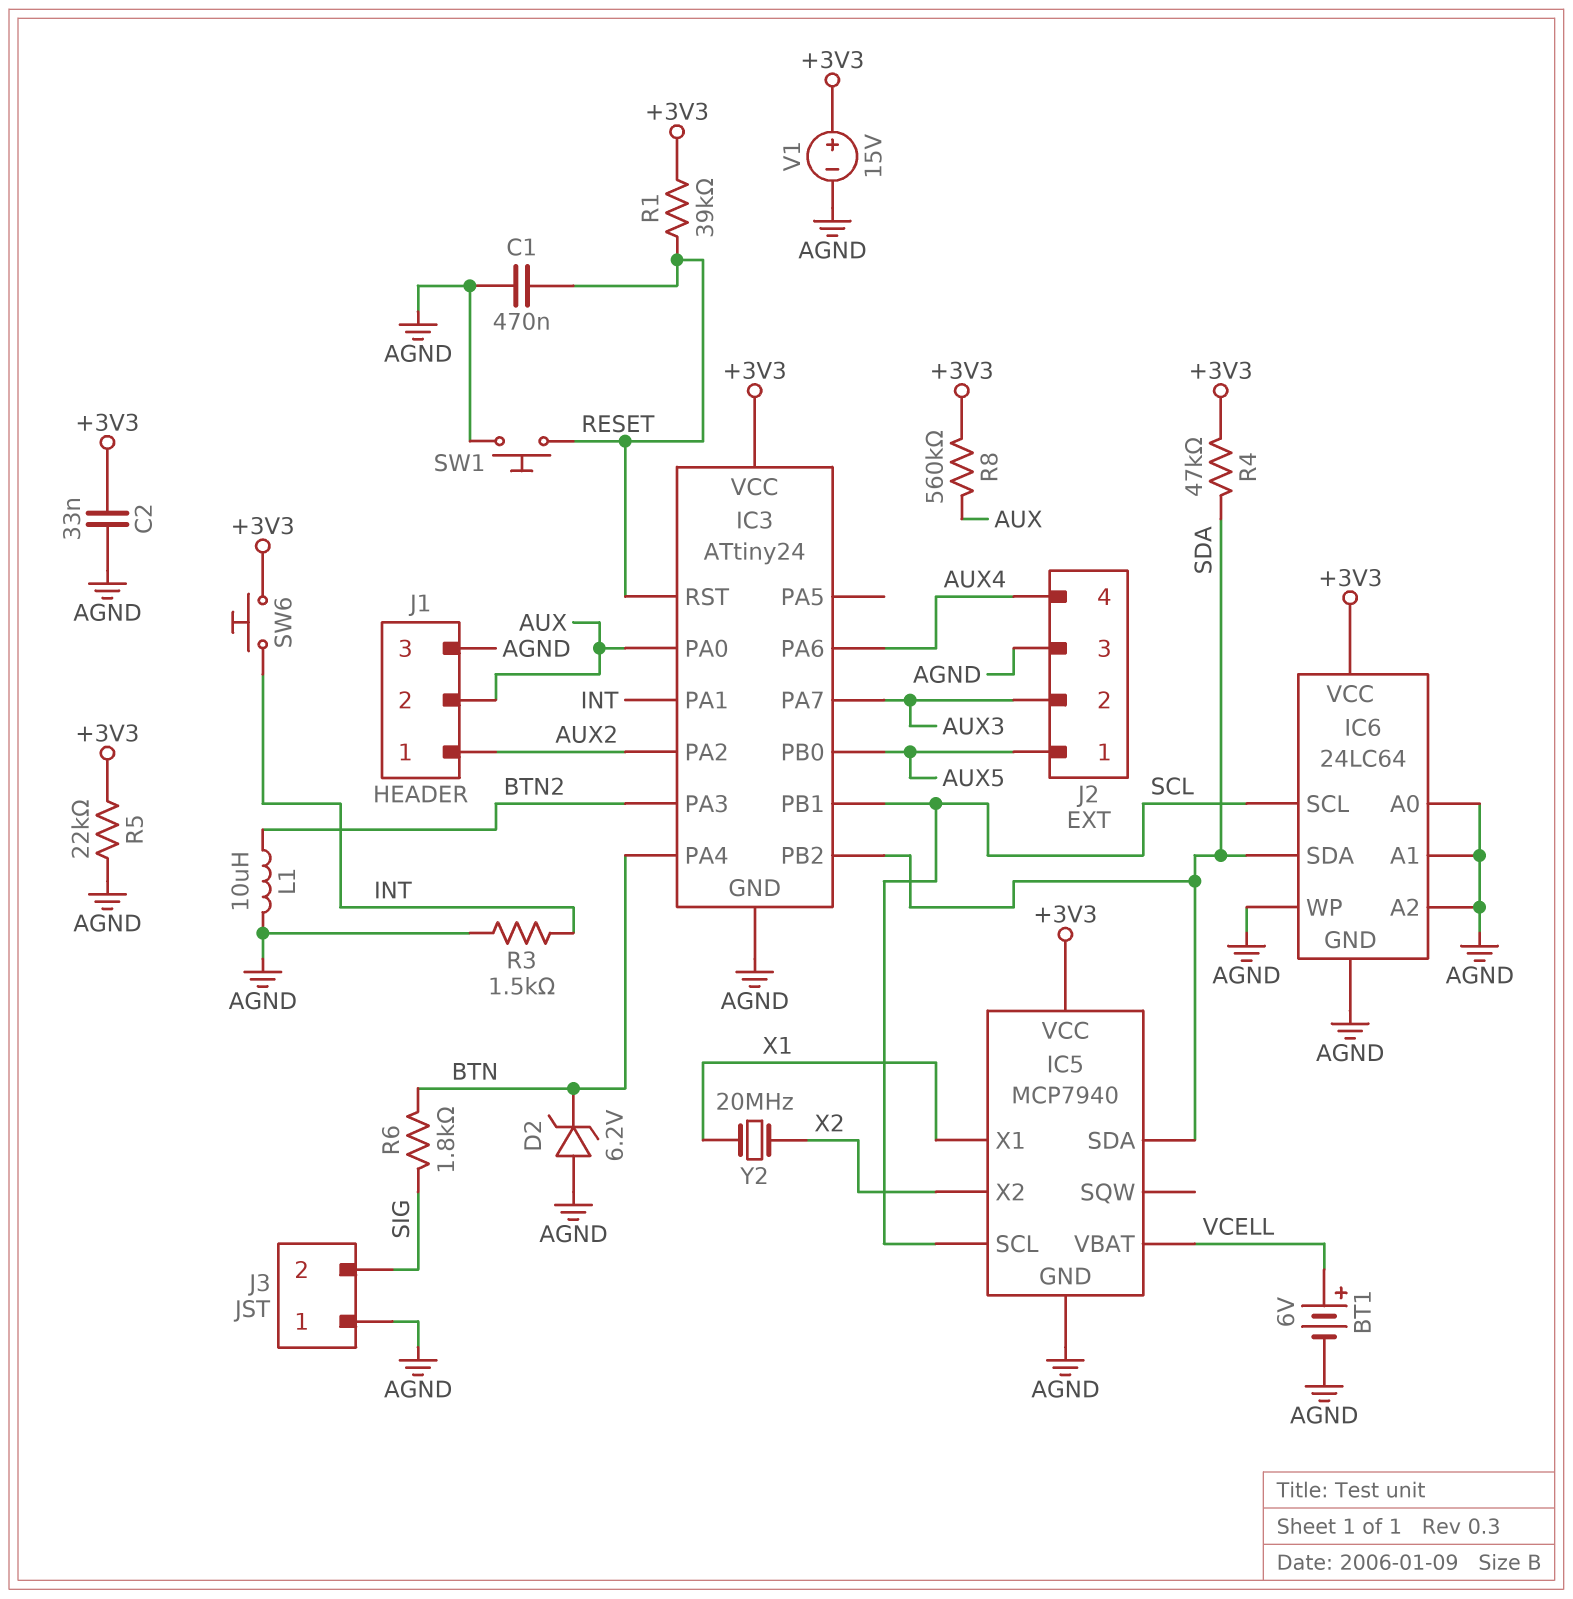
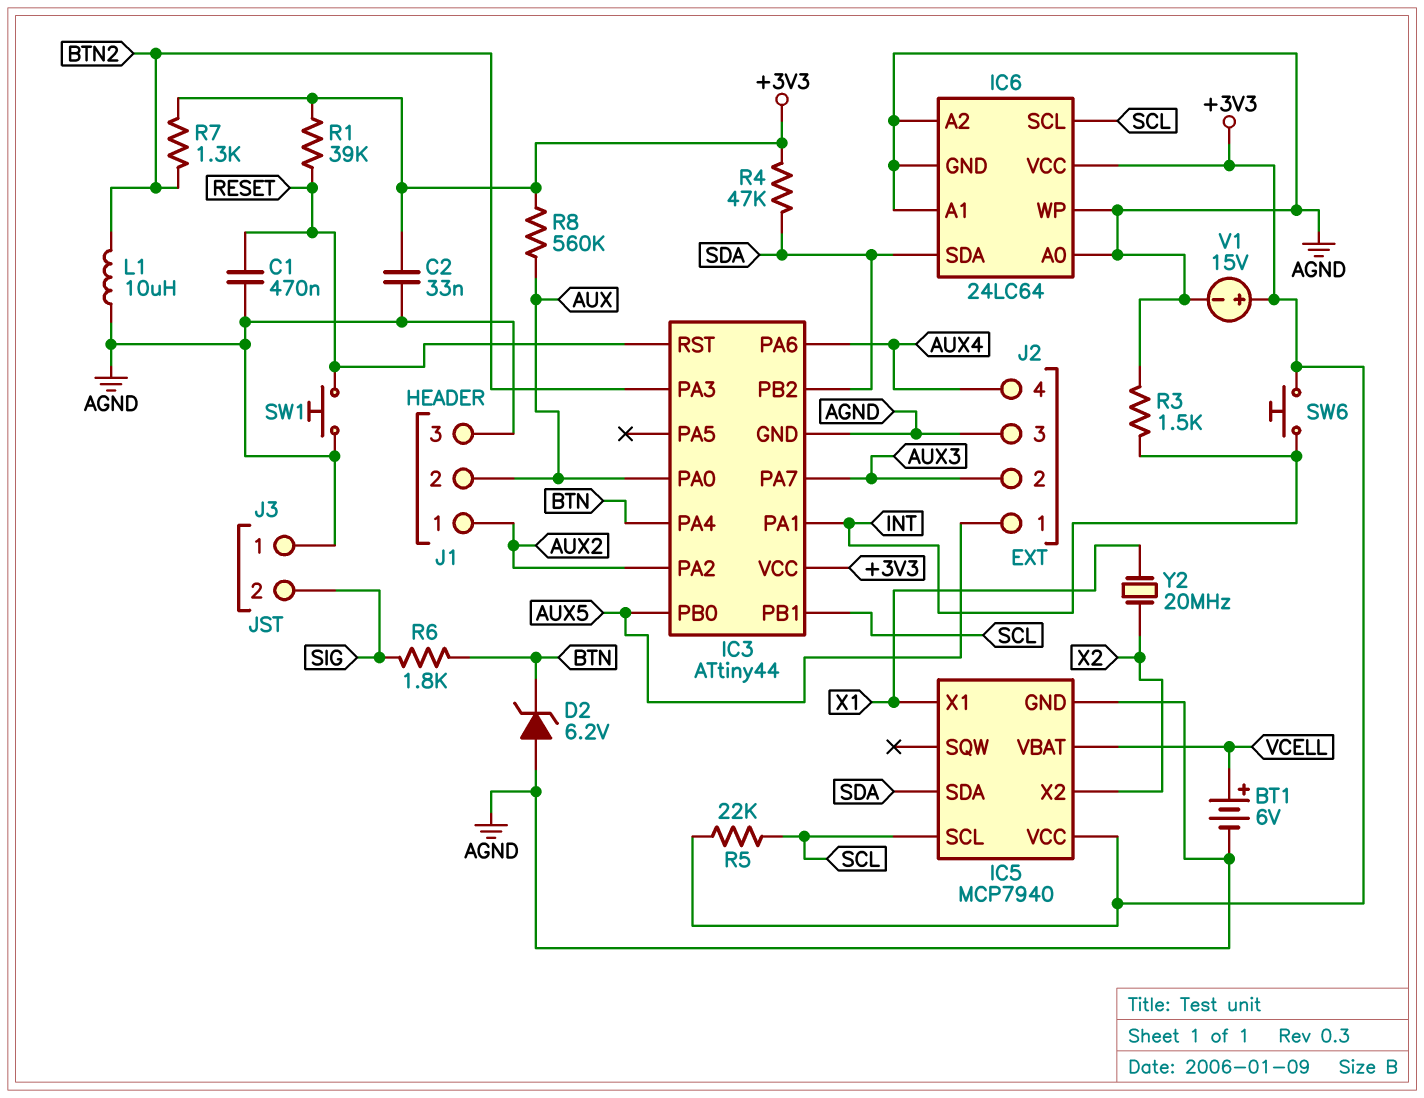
IC3: ATtiny24 -> ATtiny44
R5: 22k (+3V3, AGND) -> 22k (+3V3, SCL)
R7: none -> 1.3k (+3V3, BTN2)

